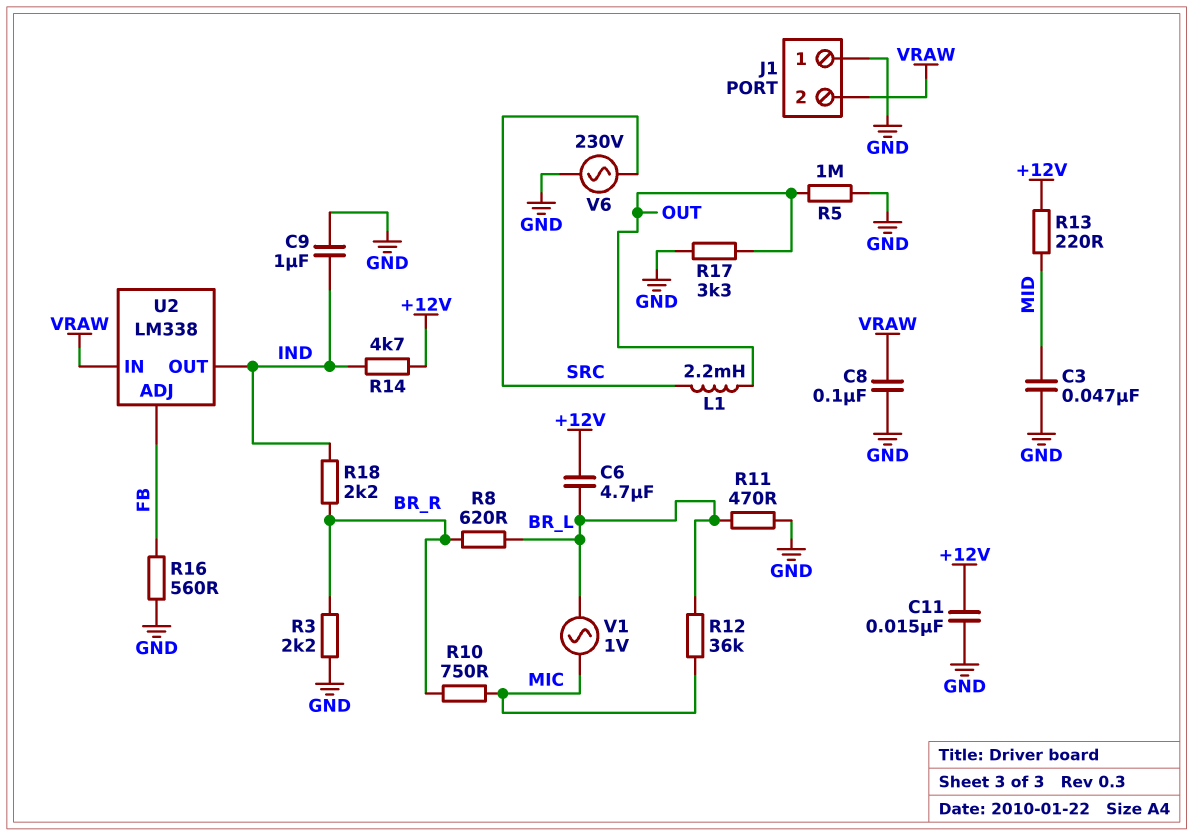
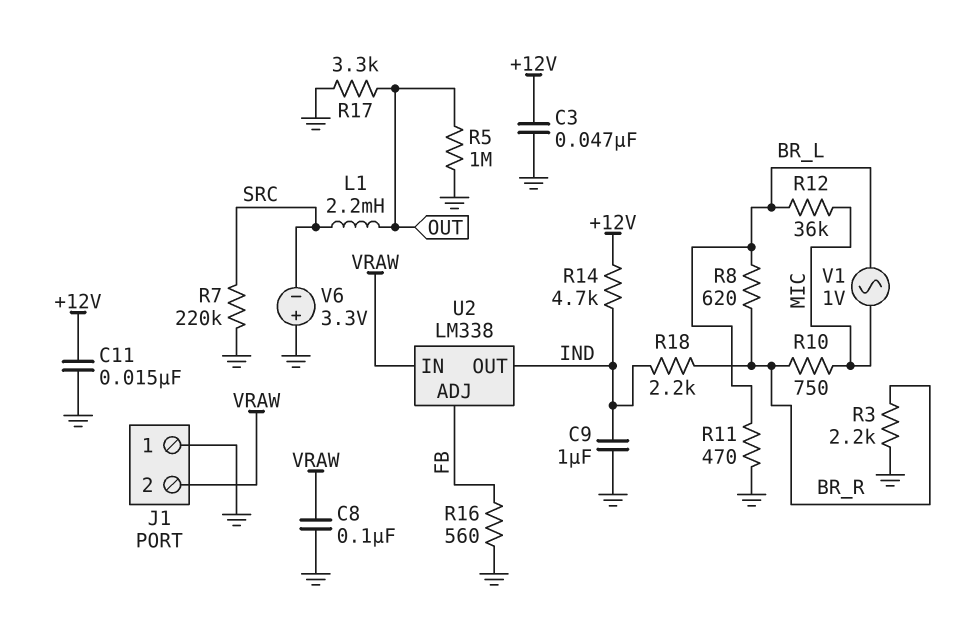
C3: 47nF (GND, MID) -> 47nF (+12V, GND)
C6: 4.7uF (+12V, BR_L) -> none
R7: none -> 220k (GND, SRC)
R13: 220 (+12V, MID) -> none
V6: AC 230V (GND, SRC) -> 3.3V (plus GND, minus SRC)

